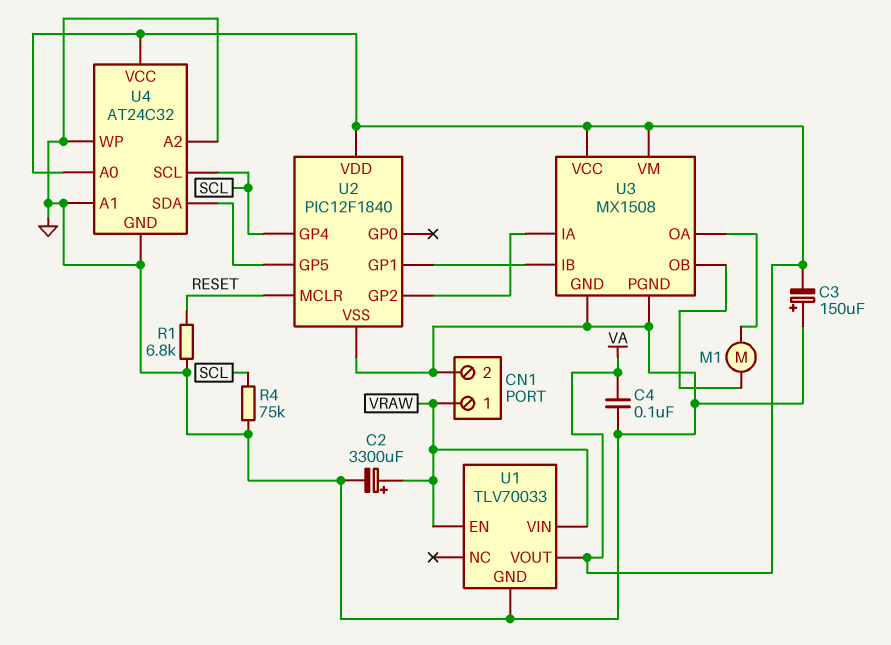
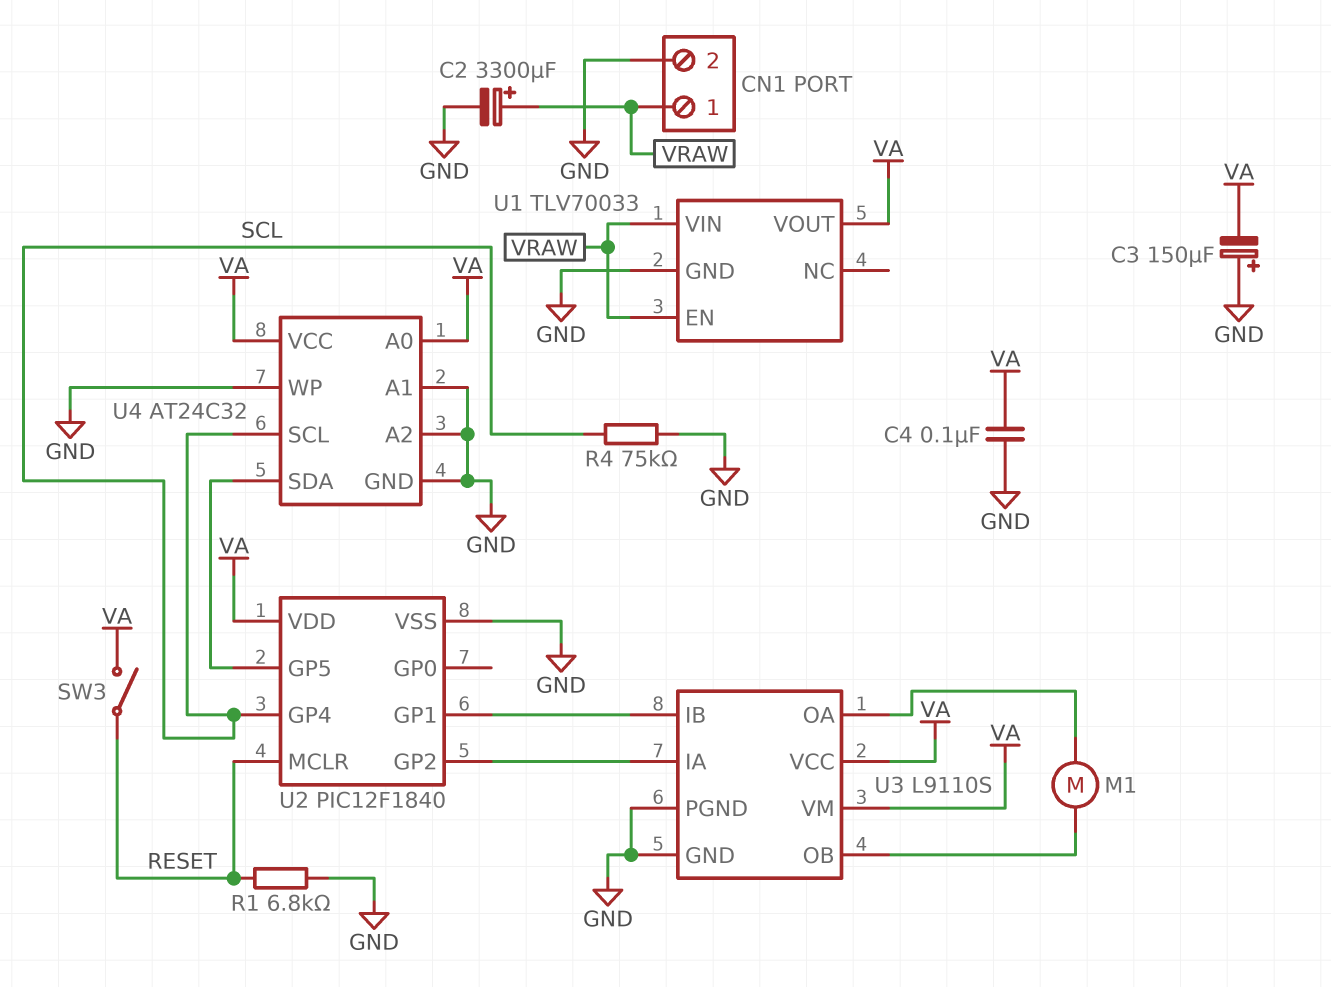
SW3: none -> switch (RESET, VA)
U3: MX1508 -> L9110S

